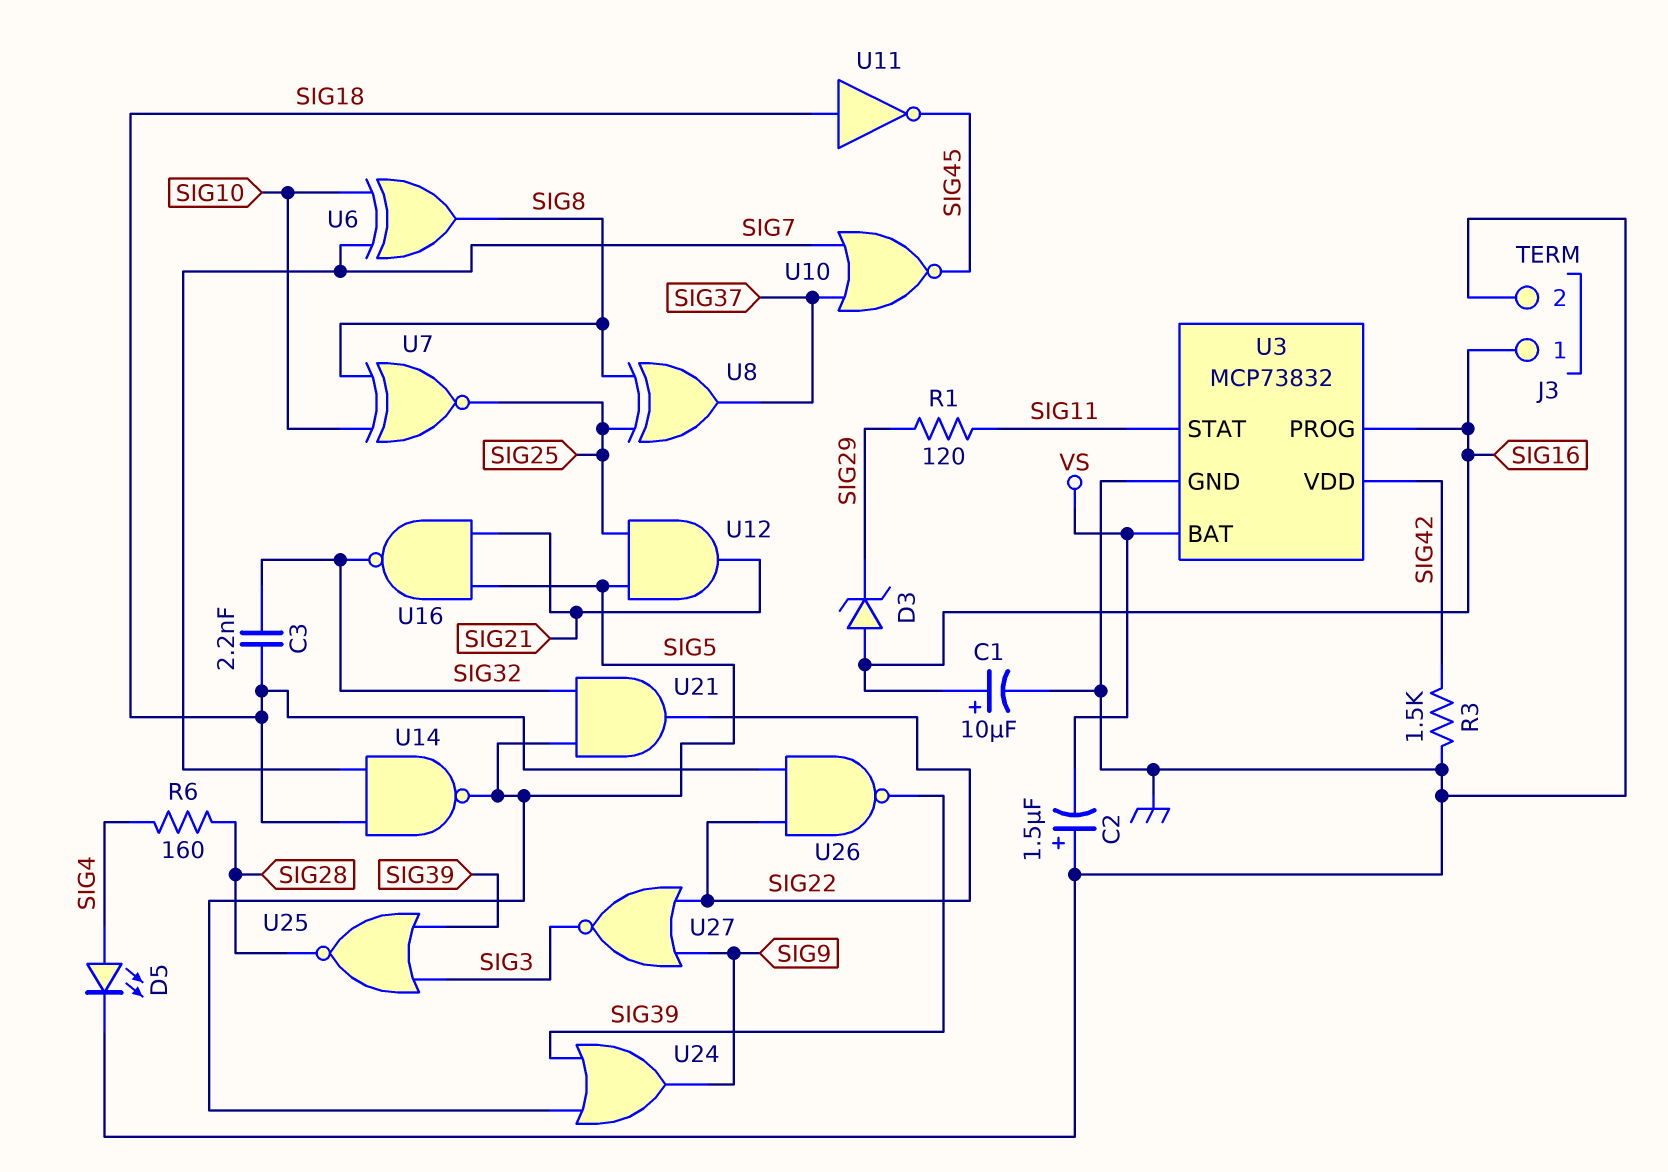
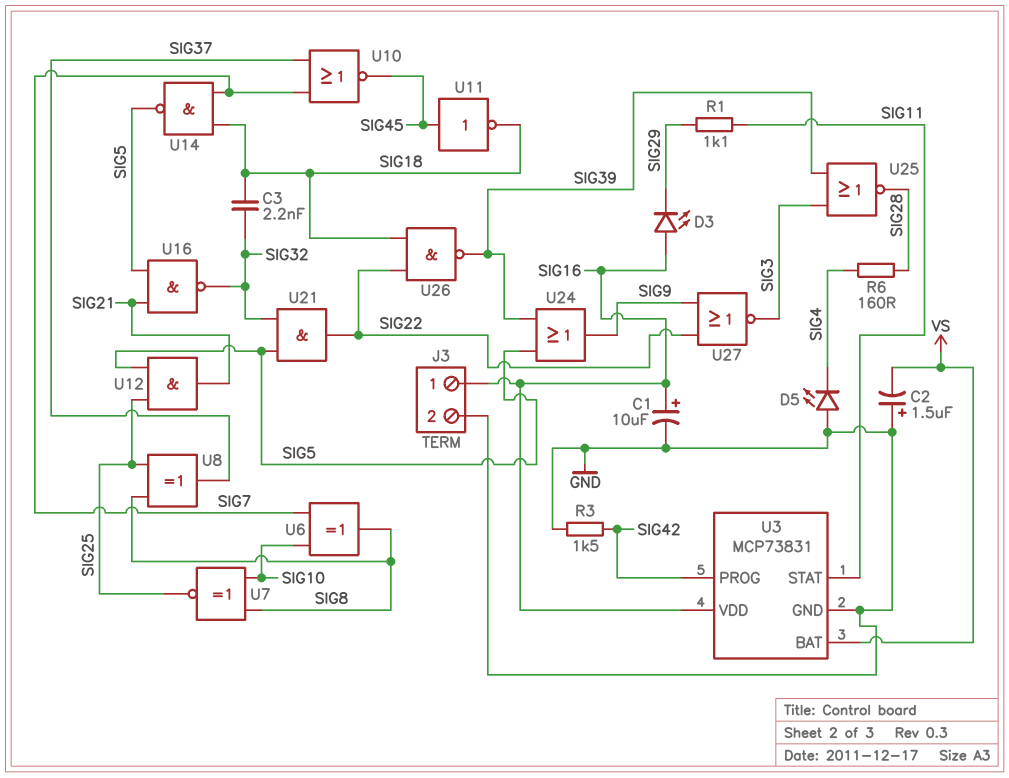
D3: zener (A SIG16, K SIG29) -> LED (A SIG16, K SIG29)
D5: LED (A SIG4, K GND) -> LED (A GND, K SIG4)
R1: 120 (SIG11, SIG29) -> 1.1k (SIG11, SIG29)
U3: MCP73832 -> MCP73831
U3 pin PROG: SIG16 -> SIG42
U3 pin VDD: SIG42 -> SIG16
U11: NOT (in SIG18, out SIG45) -> NOT (in SIG45, out SIG18)

